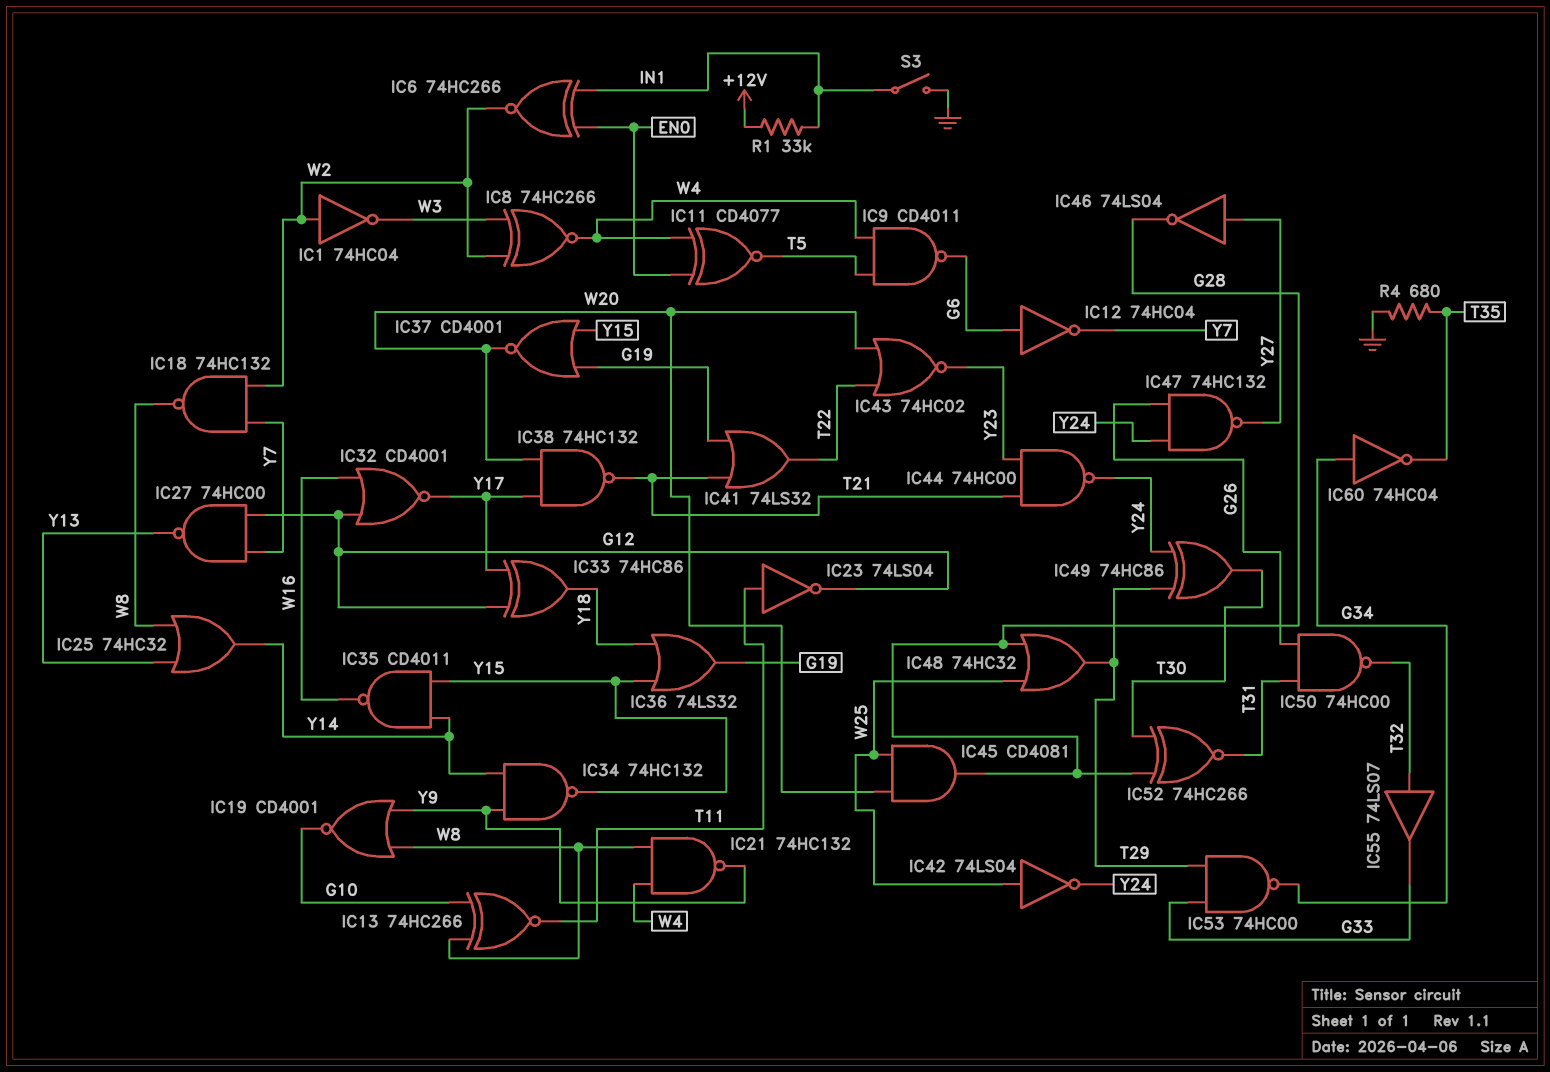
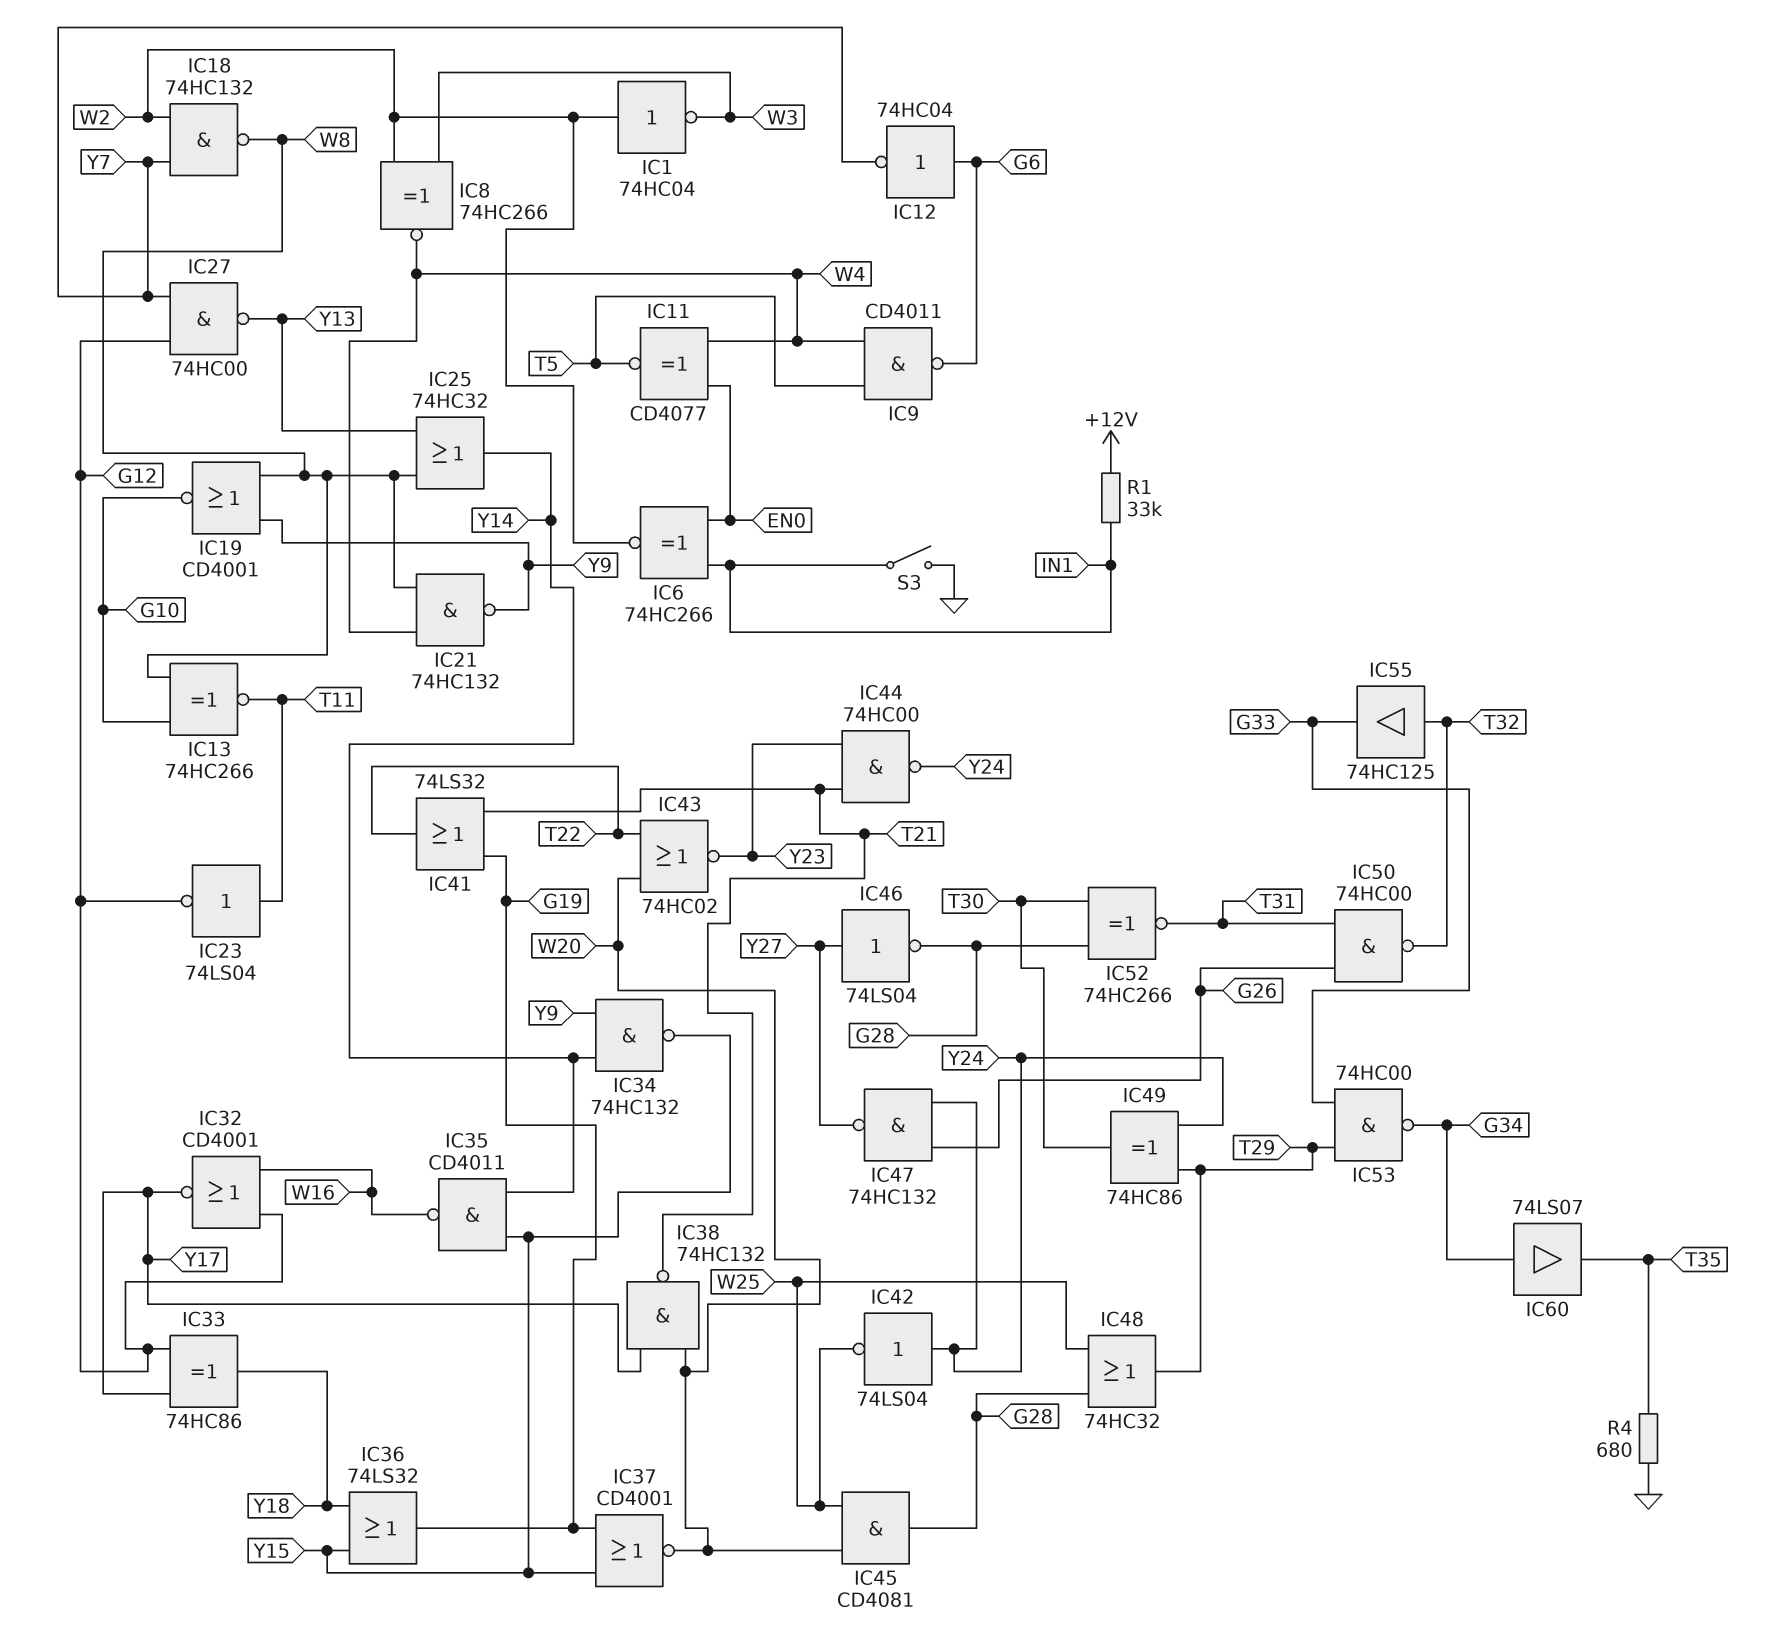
IC42: NOT 74LS04 (in W25, out Y24) -> NOT 74LS04 (in Y24, out W25)
IC55: buffer 74LS07 (in T32, out G33) -> buffer 74HC125 (in T32, out G33)
IC60: NOT 74HC04 (in G34, out T35) -> buffer 74LS07 (in G34, out T35)

